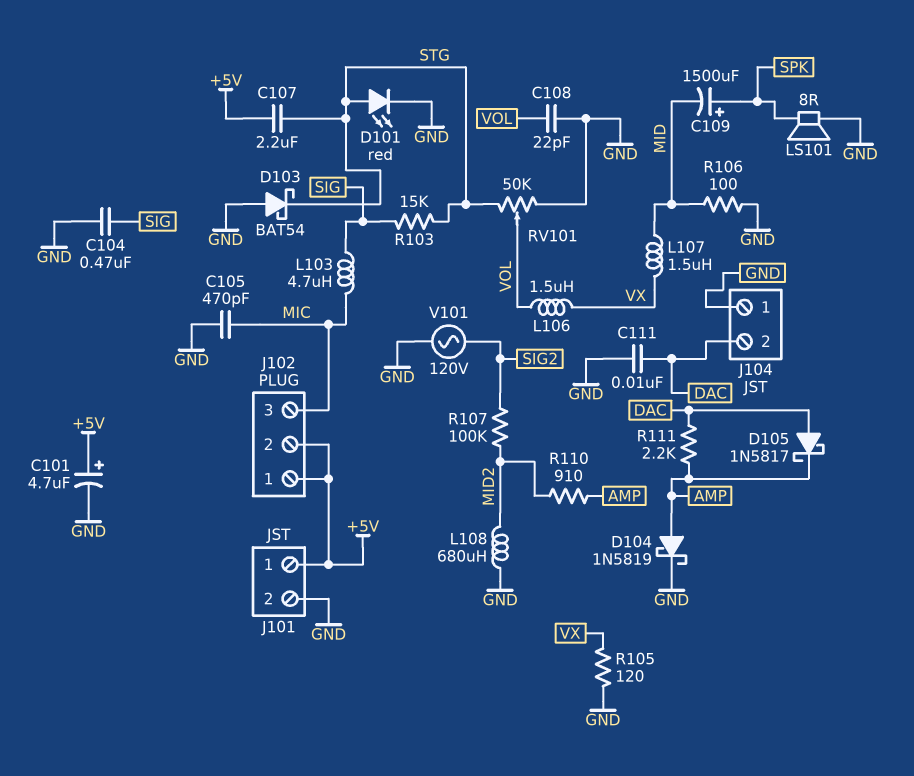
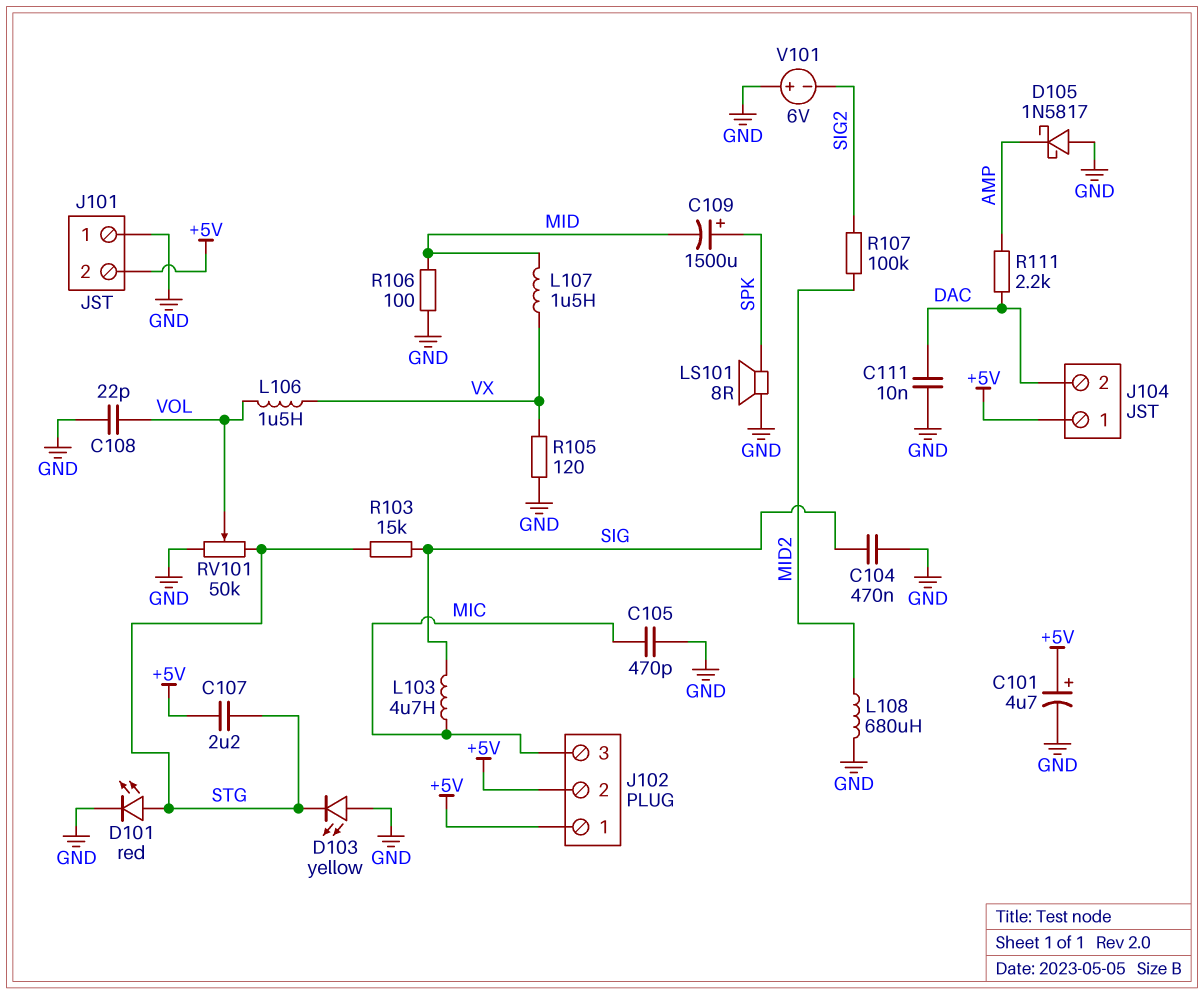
D103: schottky BAT54 (A GND, K STG) -> LED yellow (A GND, K STG)
D104: schottky 1N5819 (A AMP, K GND) -> none
D105: schottky 1N5817 (A DAC, K AMP) -> schottky 1N5817 (A GND, K AMP)
J101 pin 1: +5V -> GND
J101 pin 2: GND -> +5V
J104 pin 1: GND -> +5V
R110: 910 (AMP, MID2) -> none
V101: AC 120V (GND, SIG2) -> 6V (plus GND, minus SIG2)

